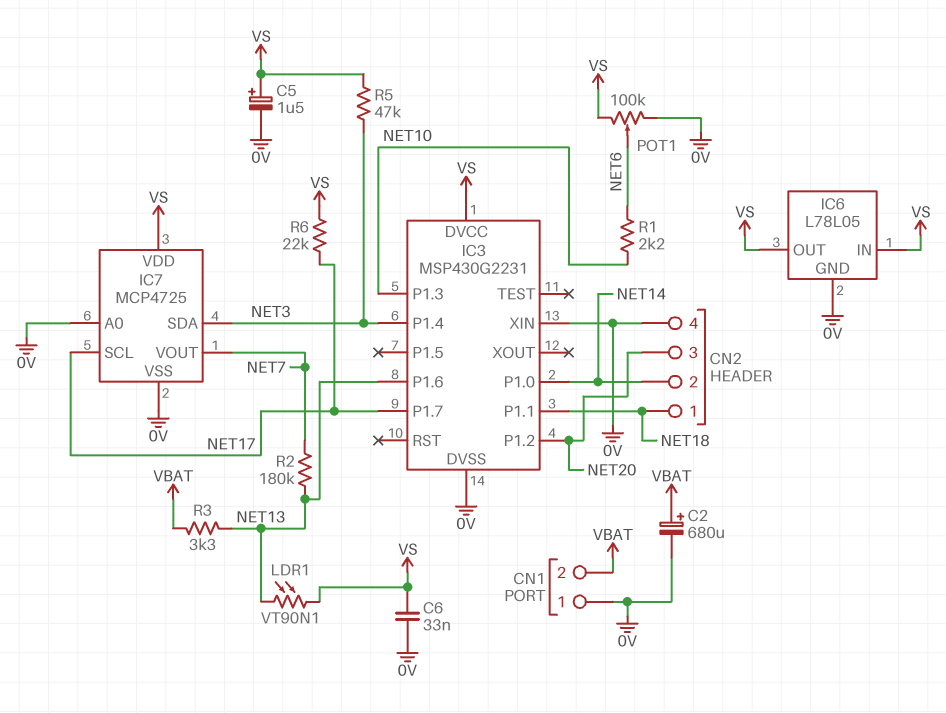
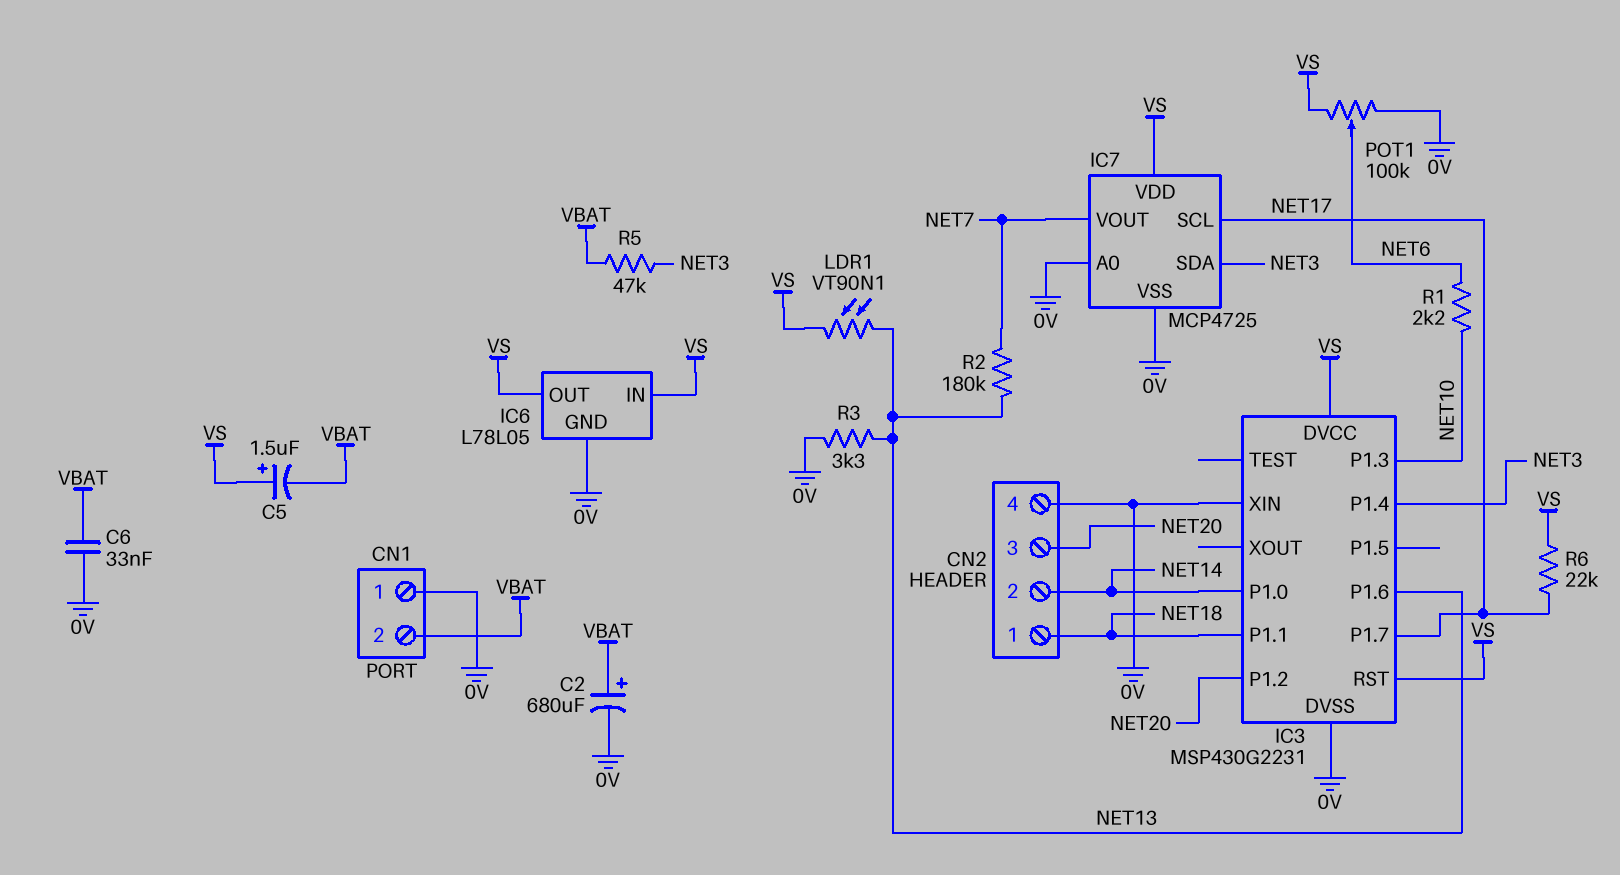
C5: 1.5uF (plus VS, minus 0V) -> 1.5uF (plus VS, minus VBAT)
C6: 33nF (0V, VS) -> 33nF (0V, VBAT)
IC3 pin RST: none -> VS
R3: 3.3k (NET13, VBAT) -> 3.3k (0V, NET13)
R5: 47k (NET3, VS) -> 47k (NET3, VBAT)

